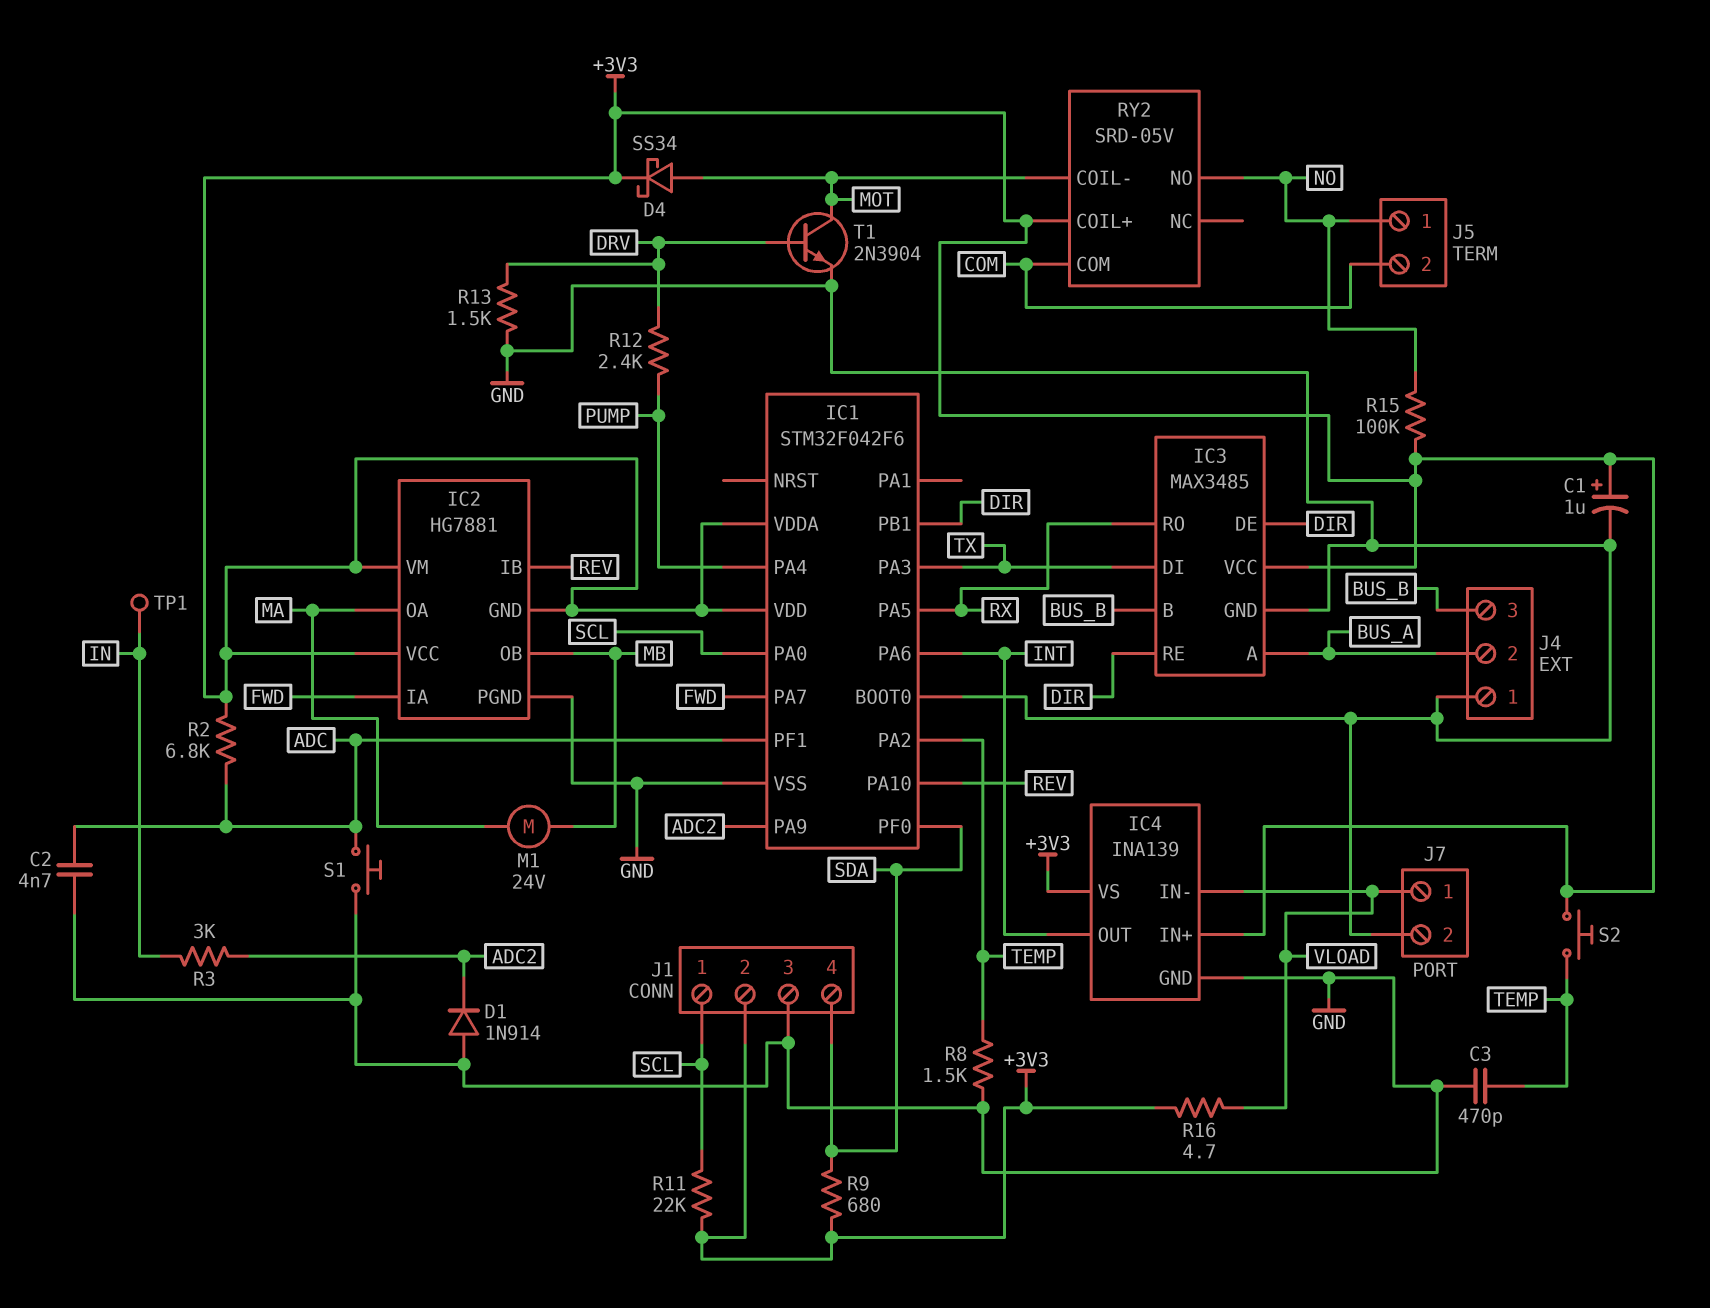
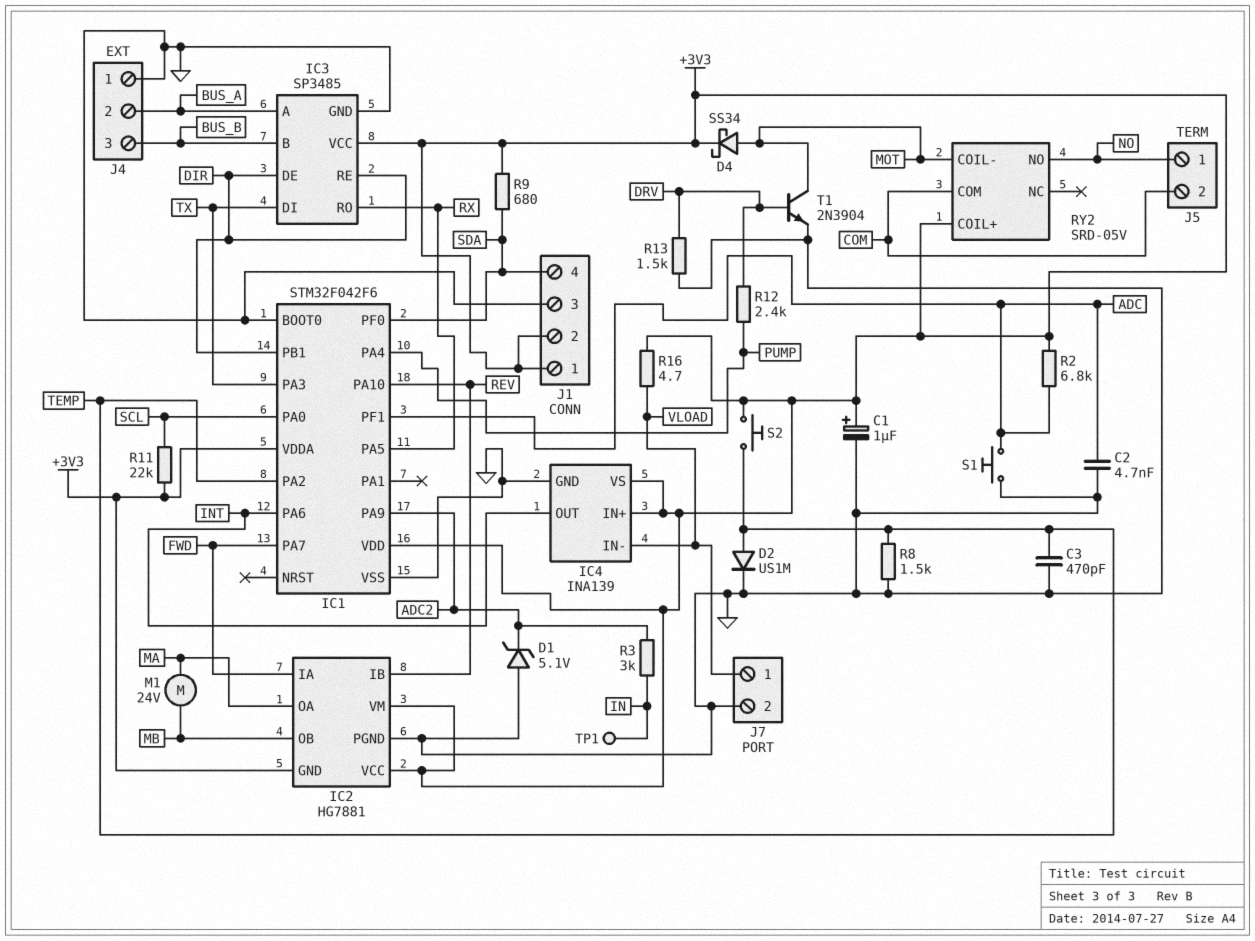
D1: diode 1N914 (A GND, K ADC2) -> zener 5.1V (A GND, K ADC2)
D2: none -> diode US1M (A TEMP, K GND)
IC3: MAX3485 -> SP3485
J1 pin 1: SCL -> +3V3
R15: 100k (+3V3, NO) -> none

